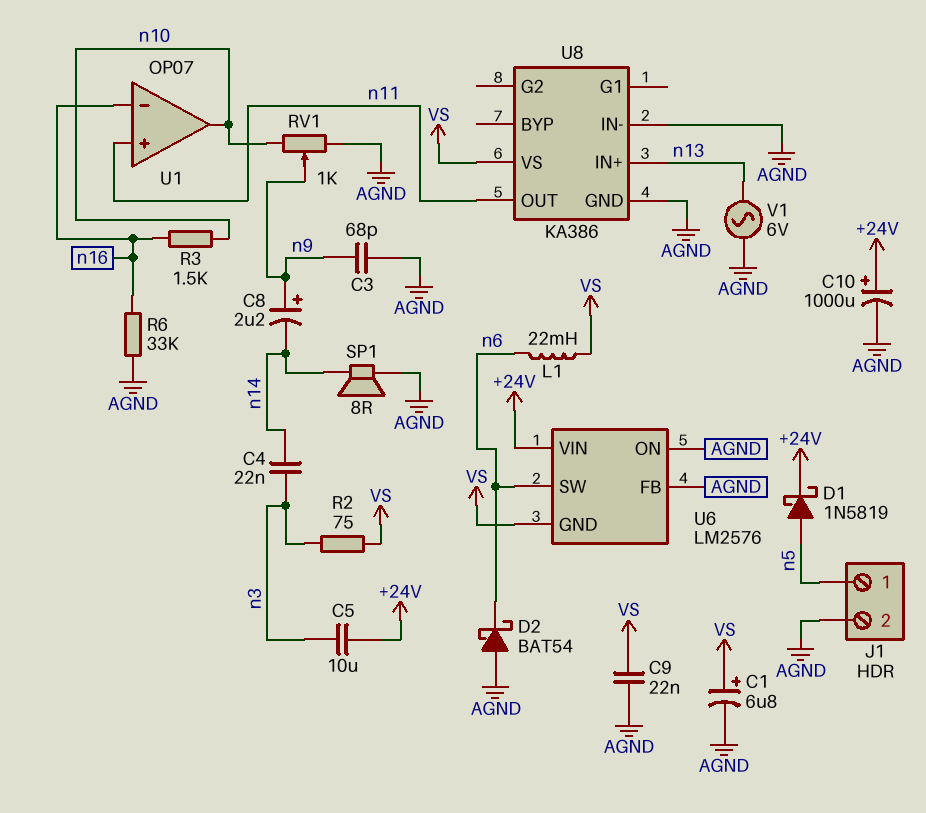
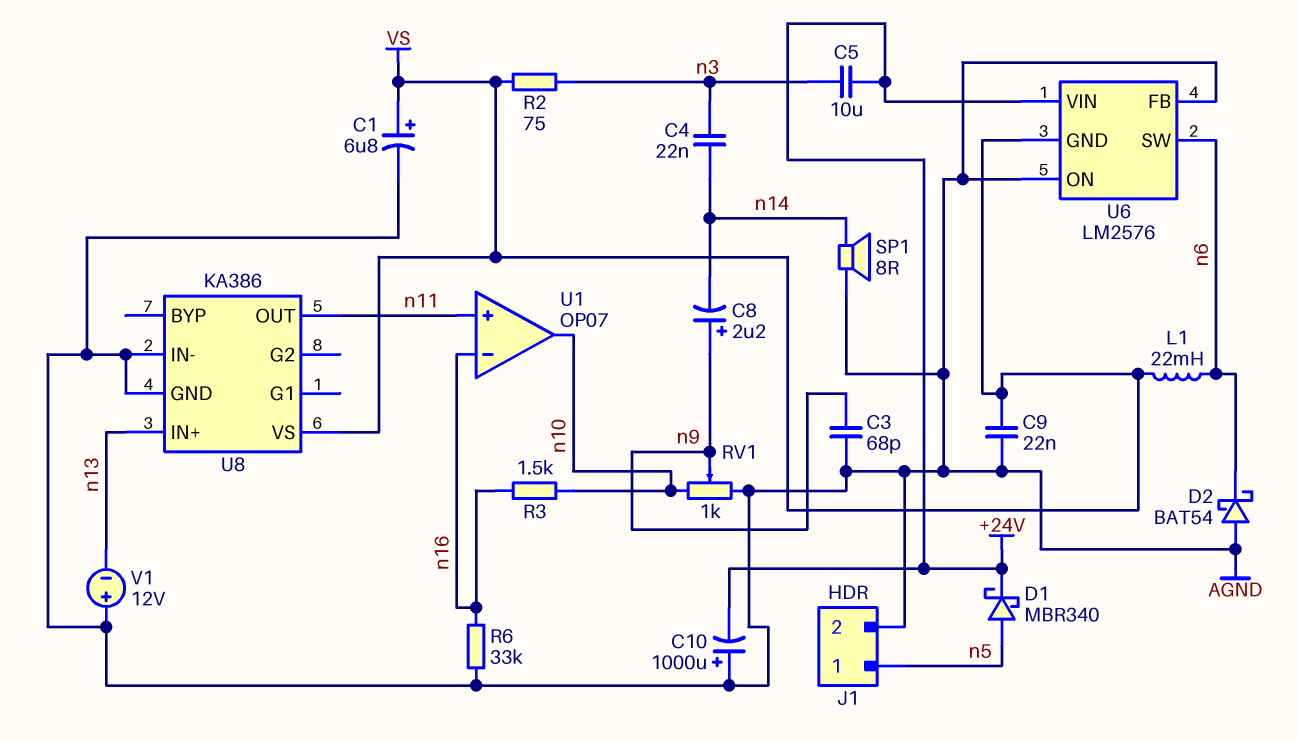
C10: 1000uF (plus +24V, minus AGND) -> 1000uF (plus AGND, minus +24V)
D1: schottky 1N5819 (A n5, K +24V) -> schottky MBR340 (A n5, K +24V)
V1: AC 6V (AGND, n13) -> 12V (plus AGND, minus n13)

